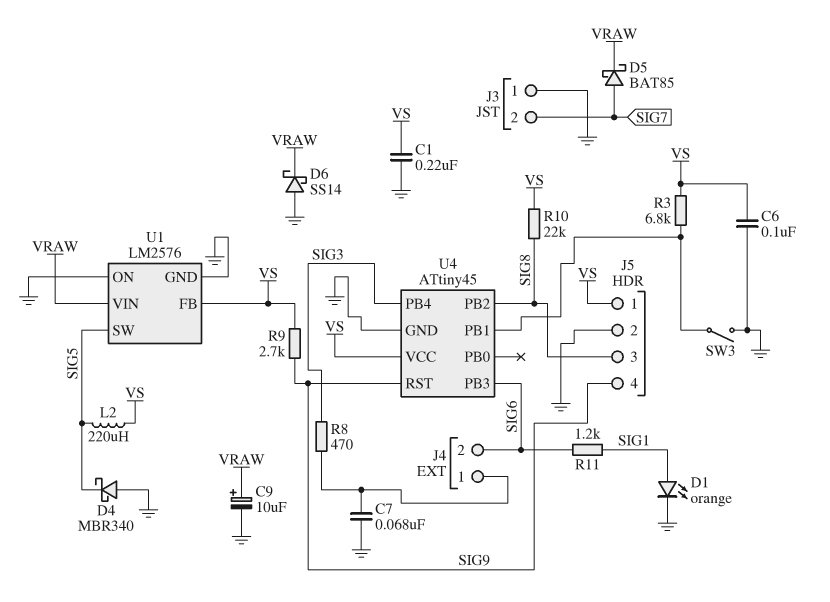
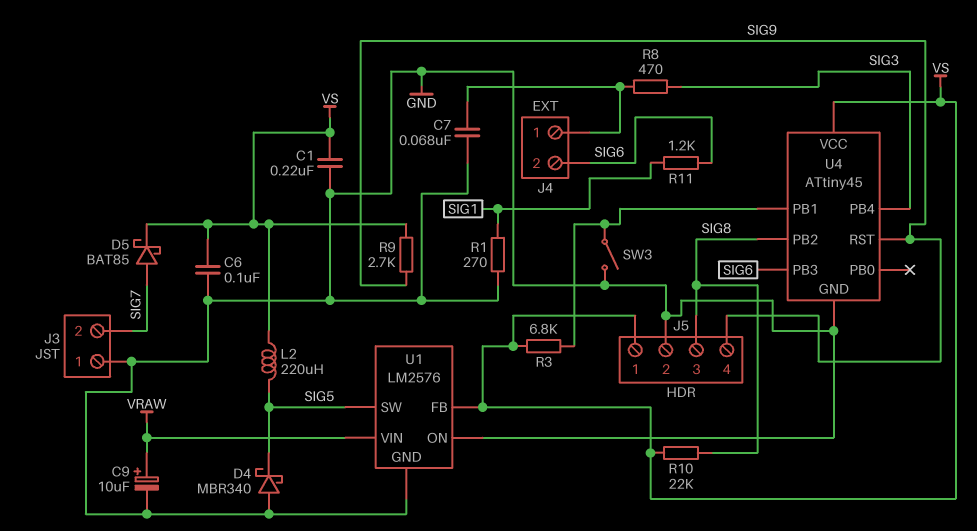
D1: LED orange (A SIG1, K GND) -> none
D5: schottky BAT85 (A SIG7, K VRAW) -> schottky BAT85 (A SIG7, K VS)
D6: schottky SS14 (A GND, K VRAW) -> none
R1: none -> 270 (GND, SIG1)

